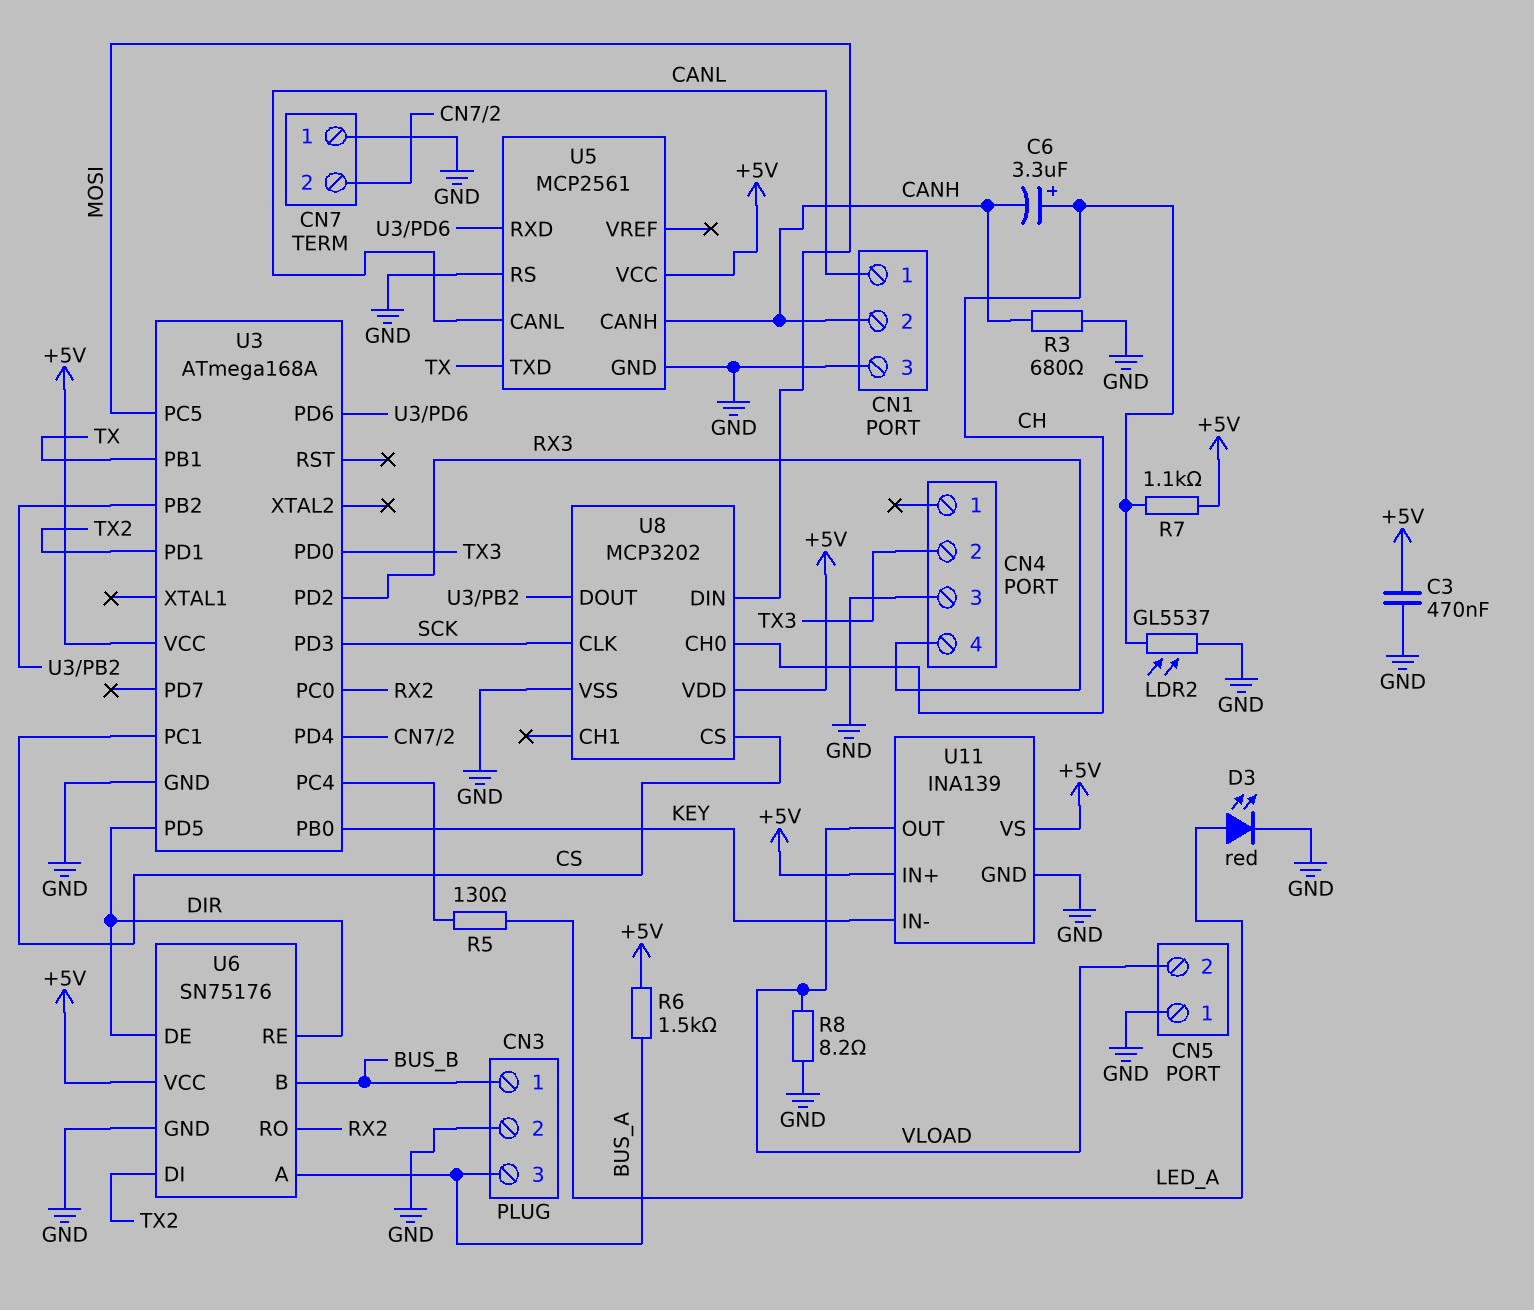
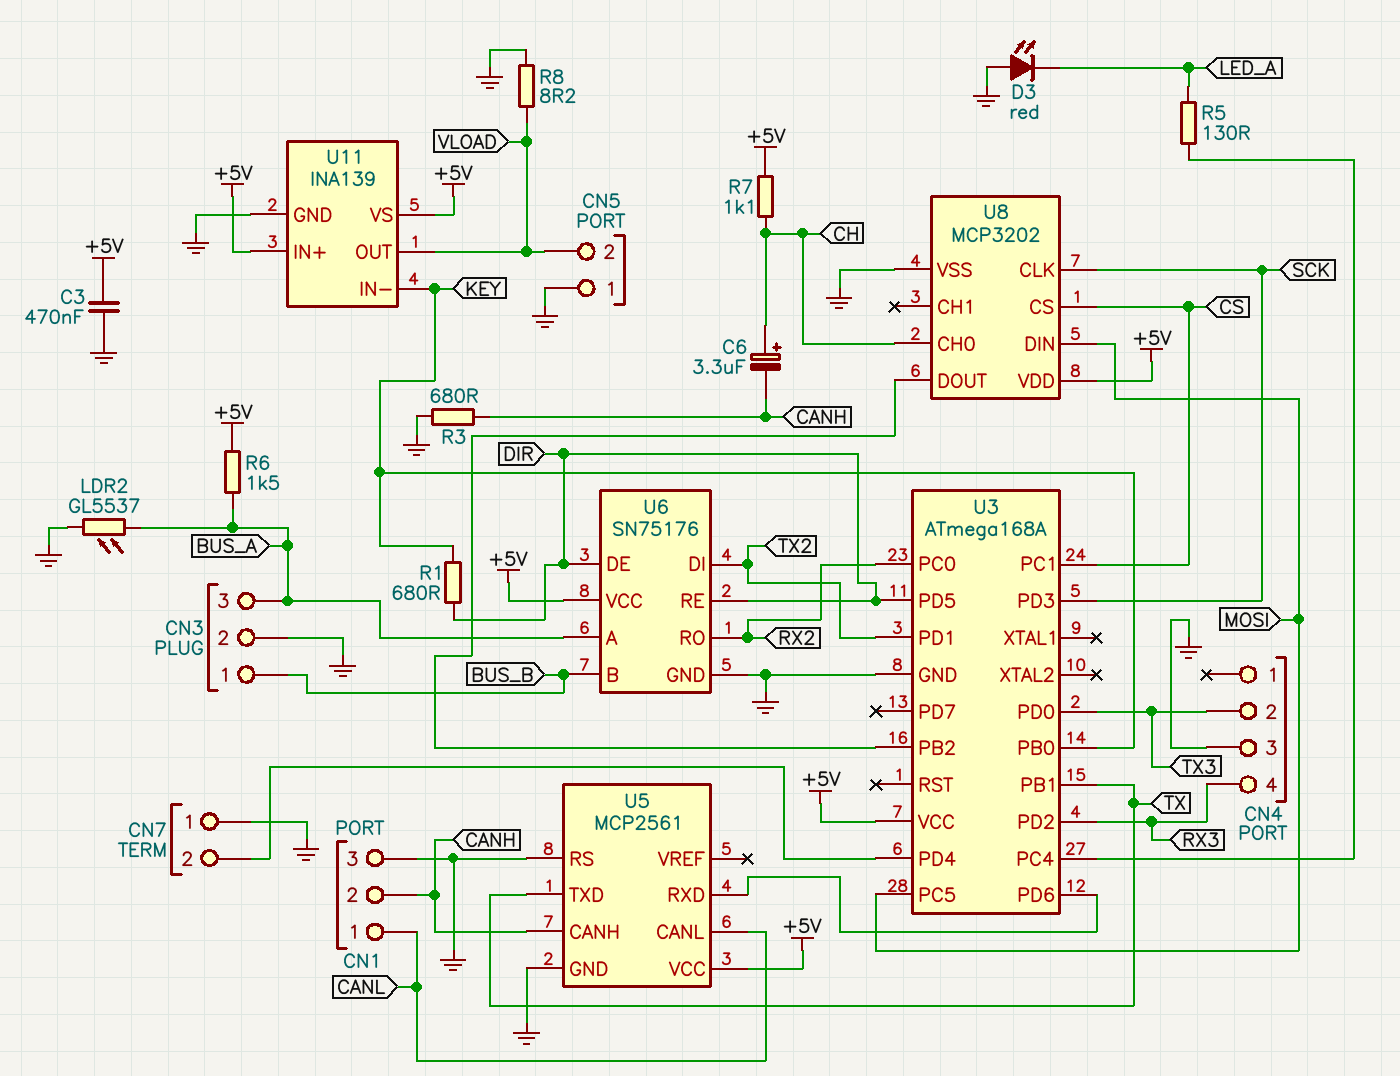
D3: LED red (A LED_A, K GND) -> LED red (A GND, K LED_A)
LDR2: GL5537 (CH, GND) -> GL5537 (BUS_A, GND)
R1: none -> 680 (DIR, KEY)

